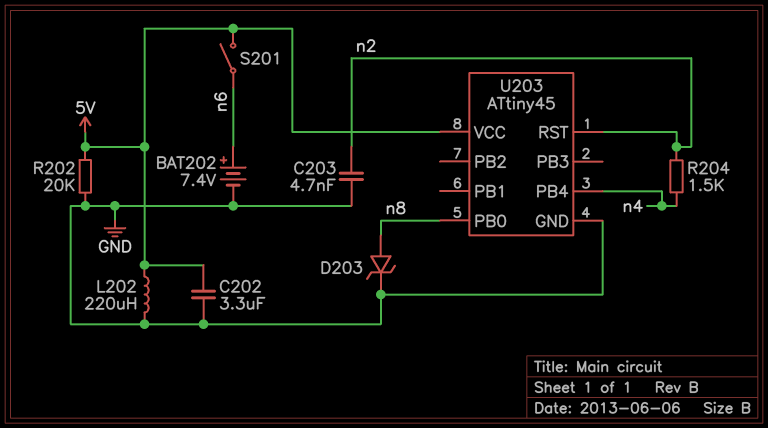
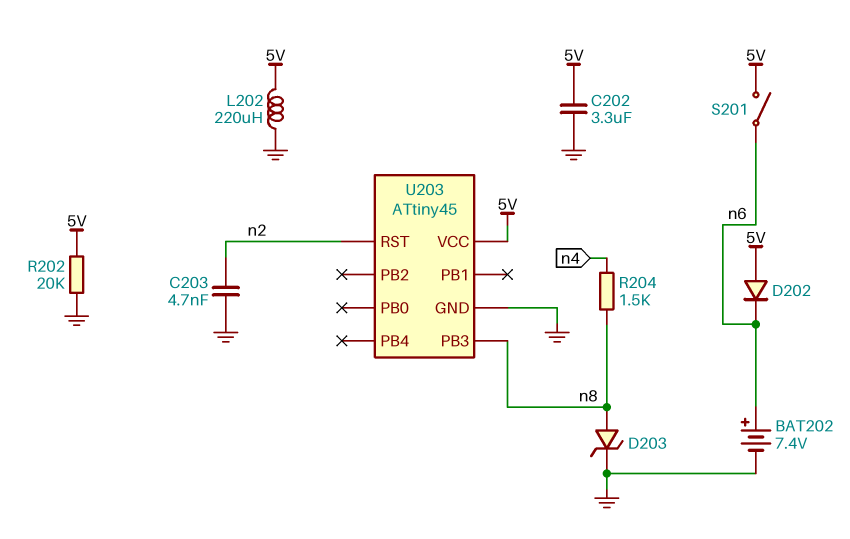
D202: none -> diode (A 5V, K n6)
R204: 1.5k (n2, n4) -> 1.5k (n4, n8)
U203 pin PB0: n8 -> none
U203 pin PB3: none -> n8
U203 pin PB4: n4 -> none

